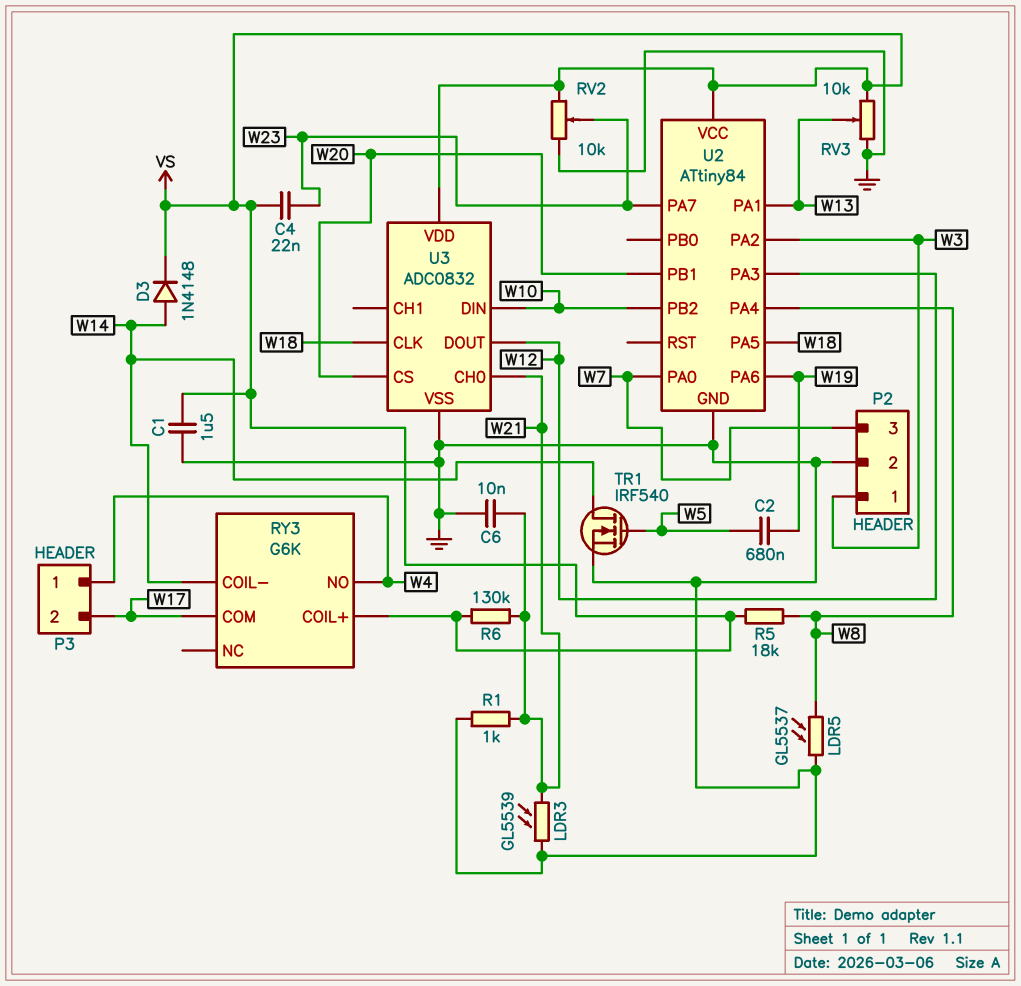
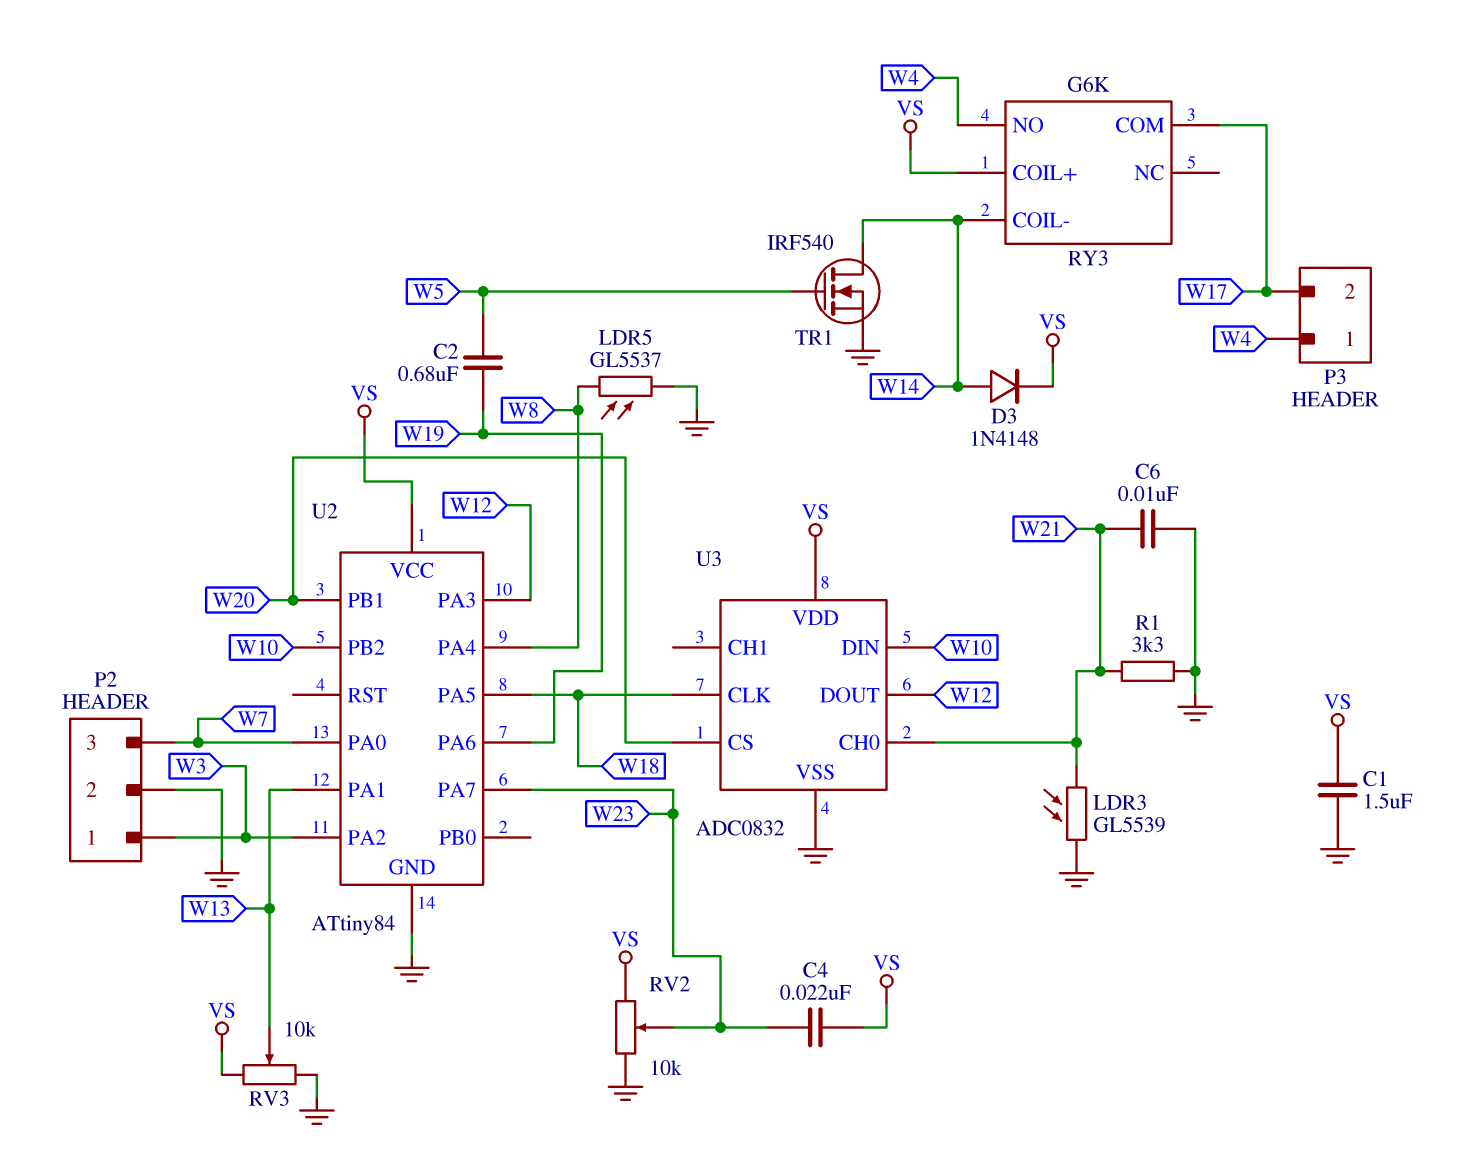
R1: 1k (GND, W21) -> 3.3k (GND, W21)
R5: 18k (VS, W8) -> none
R6: 130k (VS, W21) -> none

